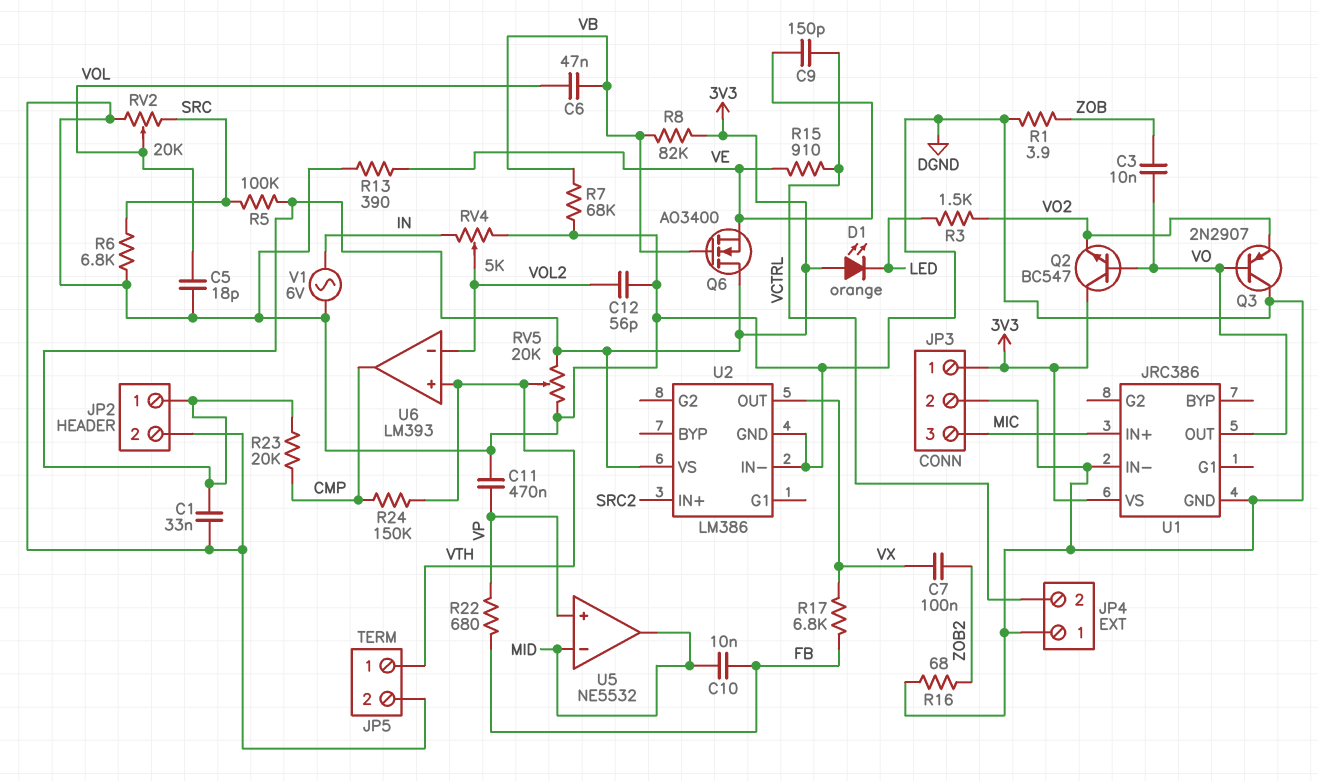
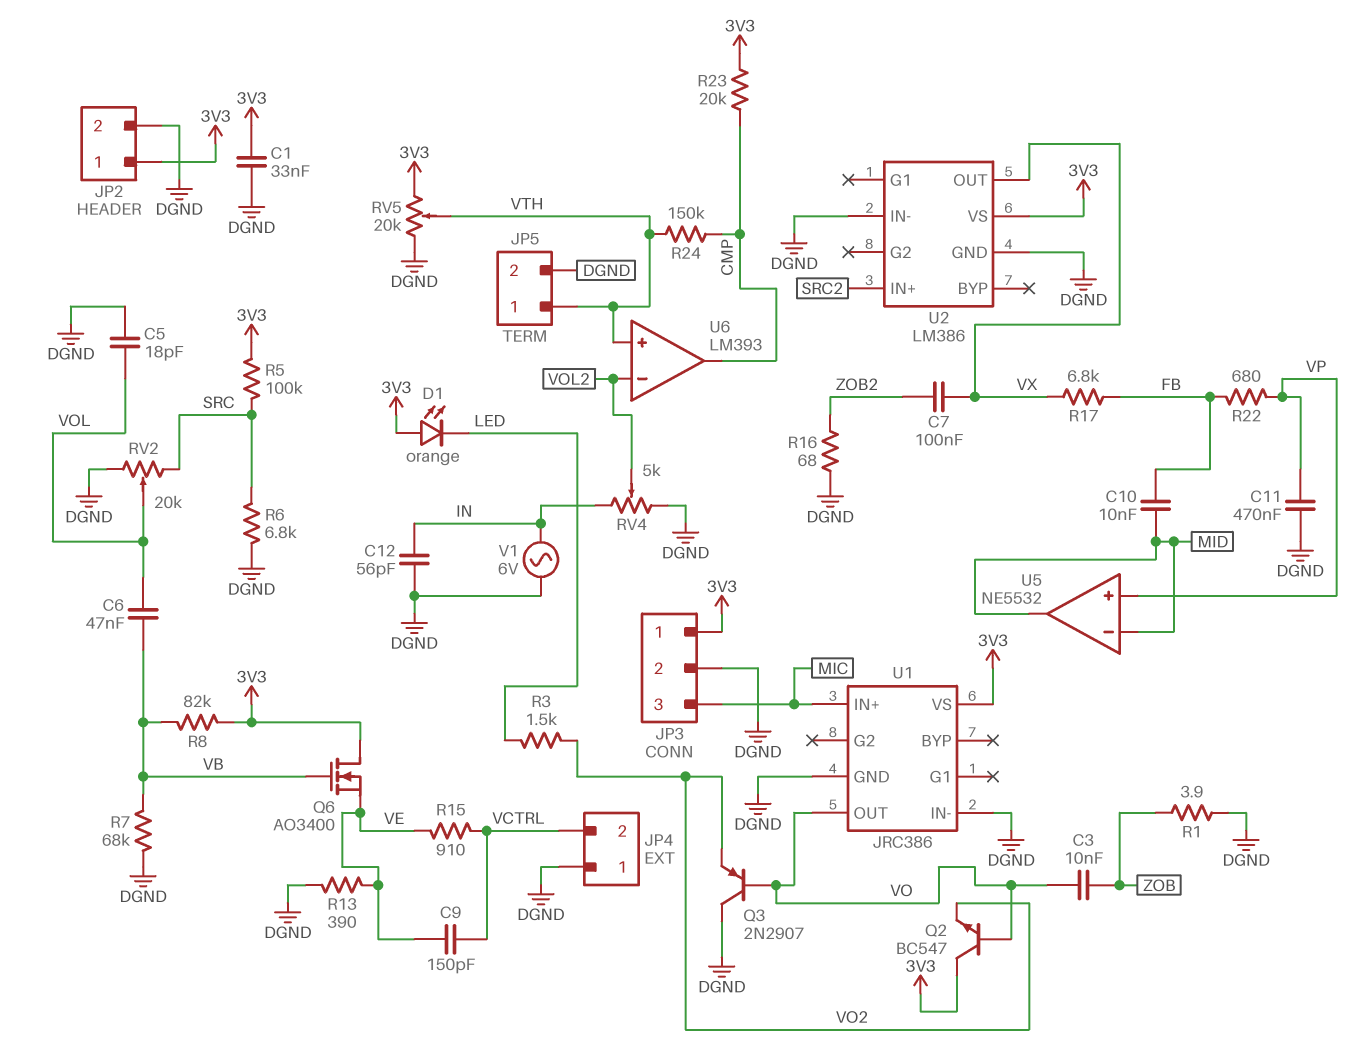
C12: 56pF (DGND, VOL2) -> 56pF (DGND, IN)

